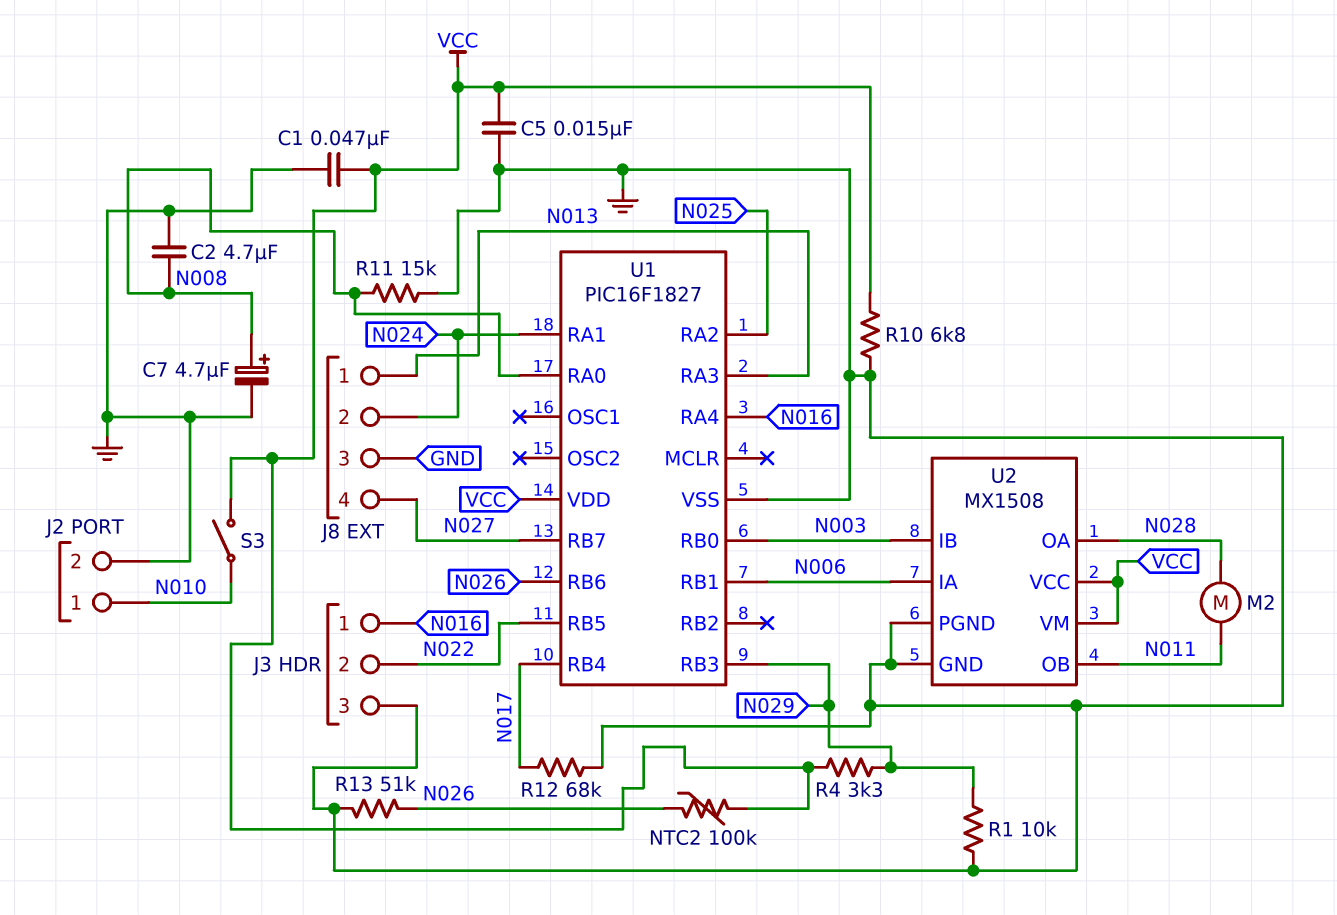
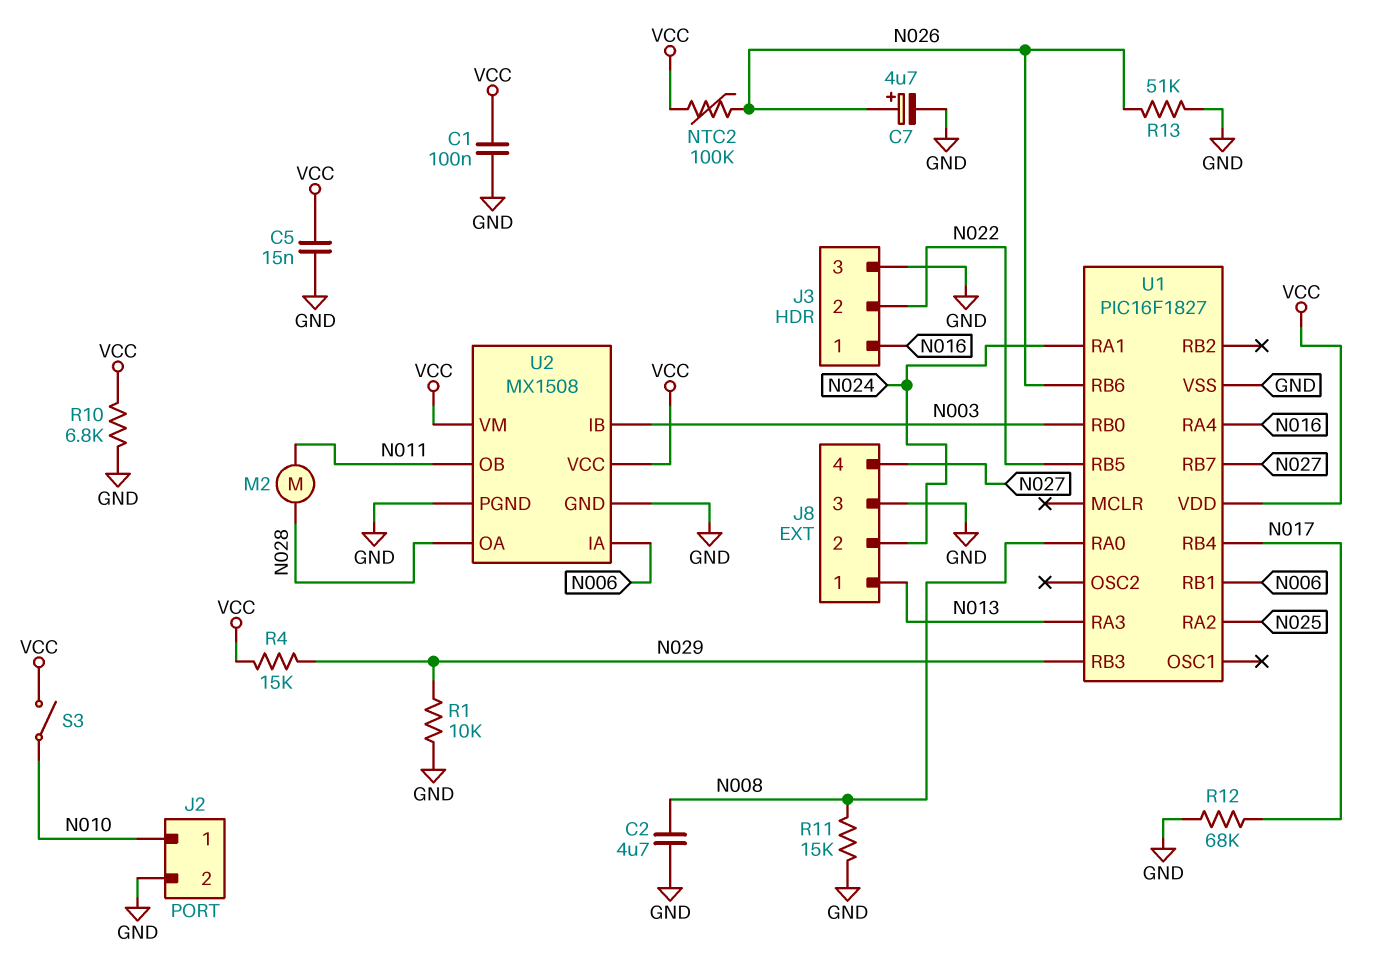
C1: 47nF (GND, VCC) -> 100nF (GND, VCC)
C7: 4.7uF (plus N008, minus GND) -> 4.7uF (plus N026, minus GND)
R4: 3.3k (N029, VCC) -> 15k (N029, VCC)

